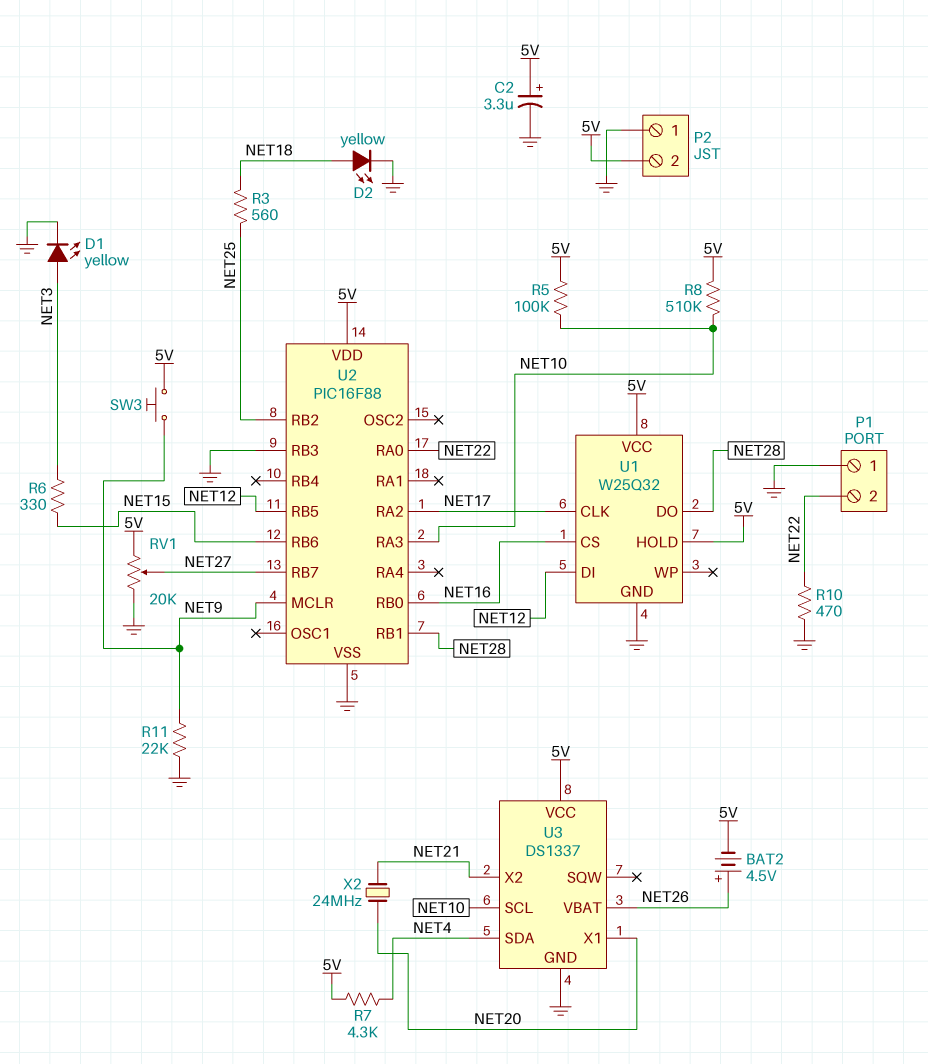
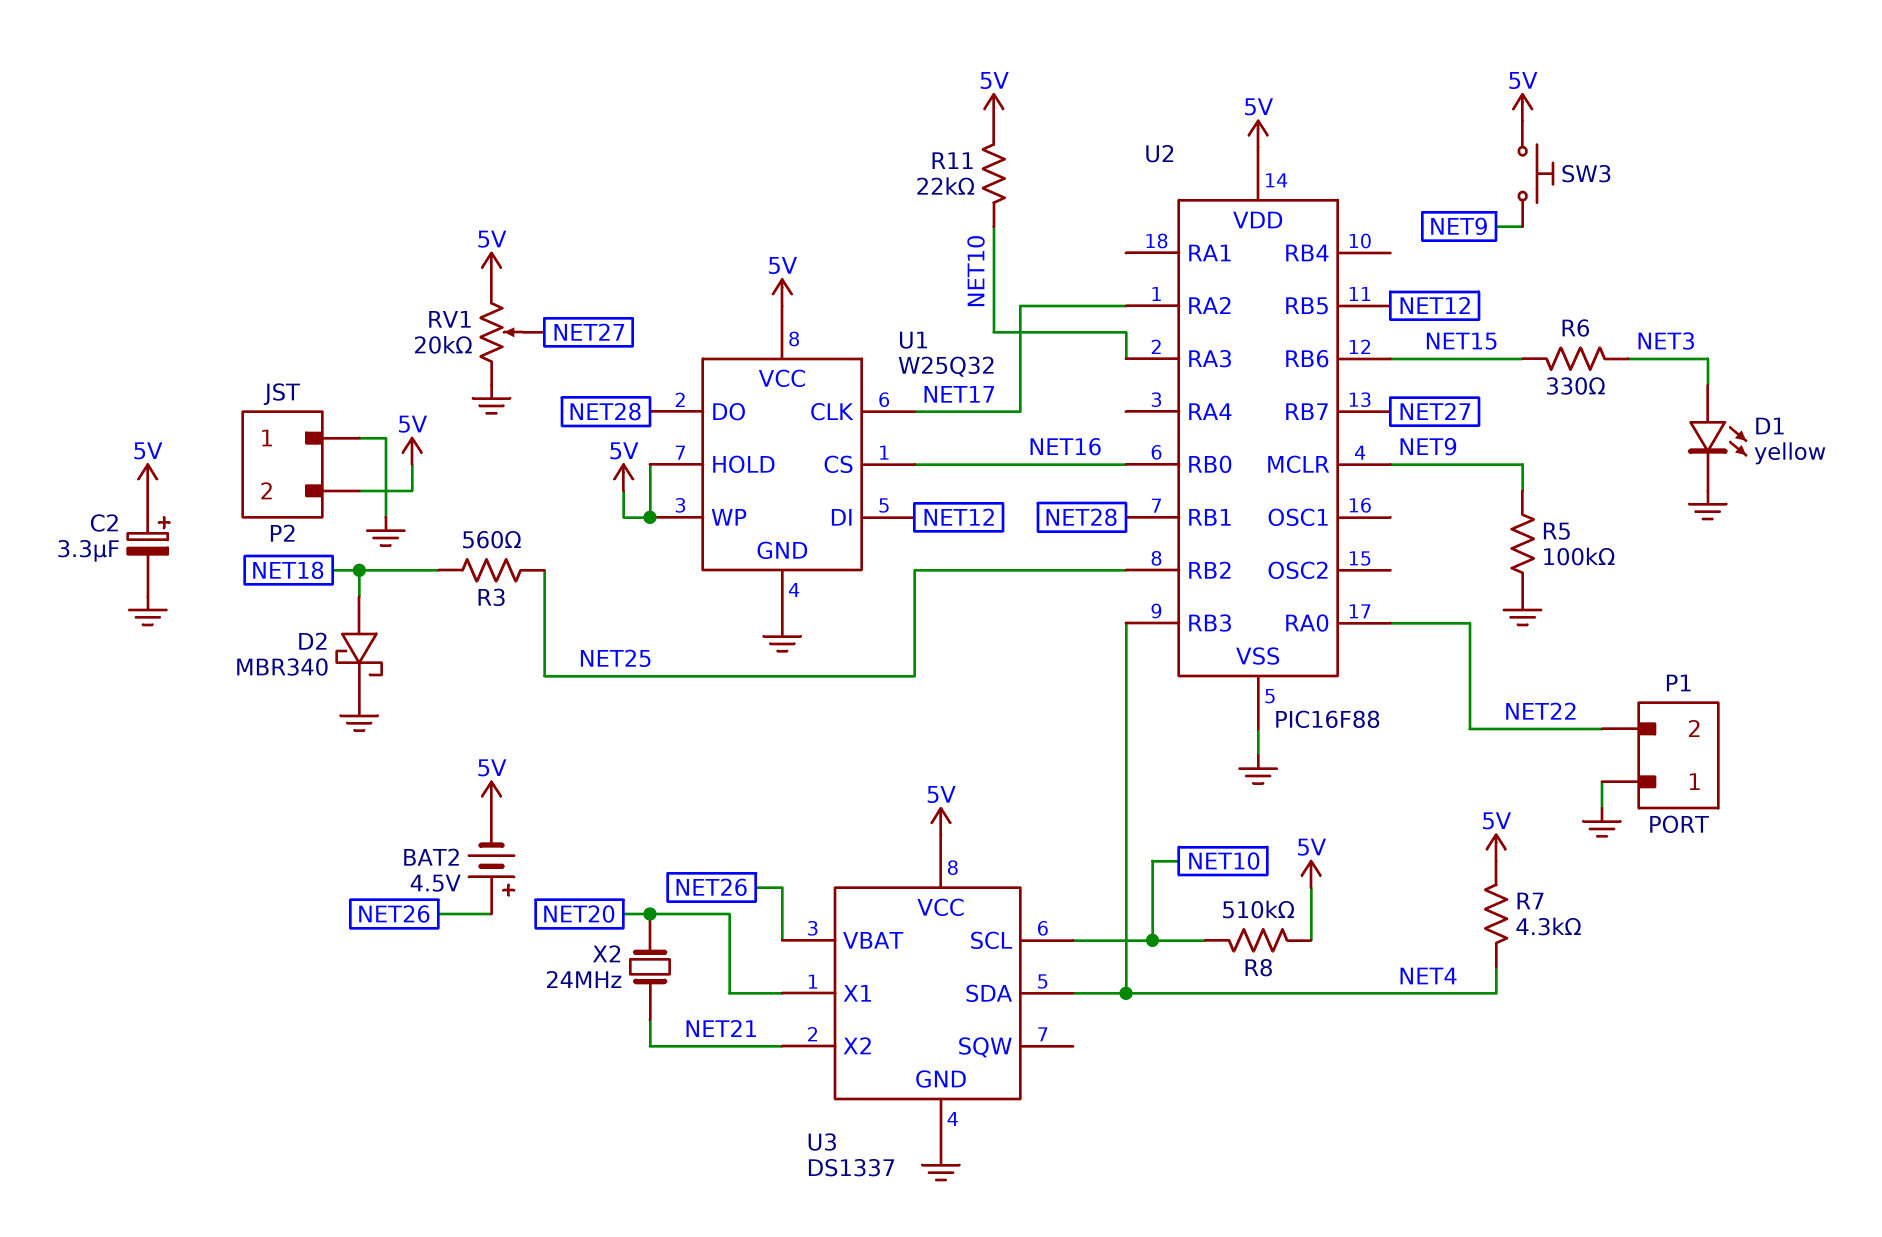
D2: LED yellow (A NET18, K GND) -> schottky MBR340 (A NET18, K GND)
R5: 100k (5V, NET10) -> 100k (GND, NET9)
R10: 470 (GND, NET22) -> none
R11: 22k (GND, NET9) -> 22k (5V, NET10)
U1 pin WP: none -> 5V
U2 pin RB3: GND -> NET4

